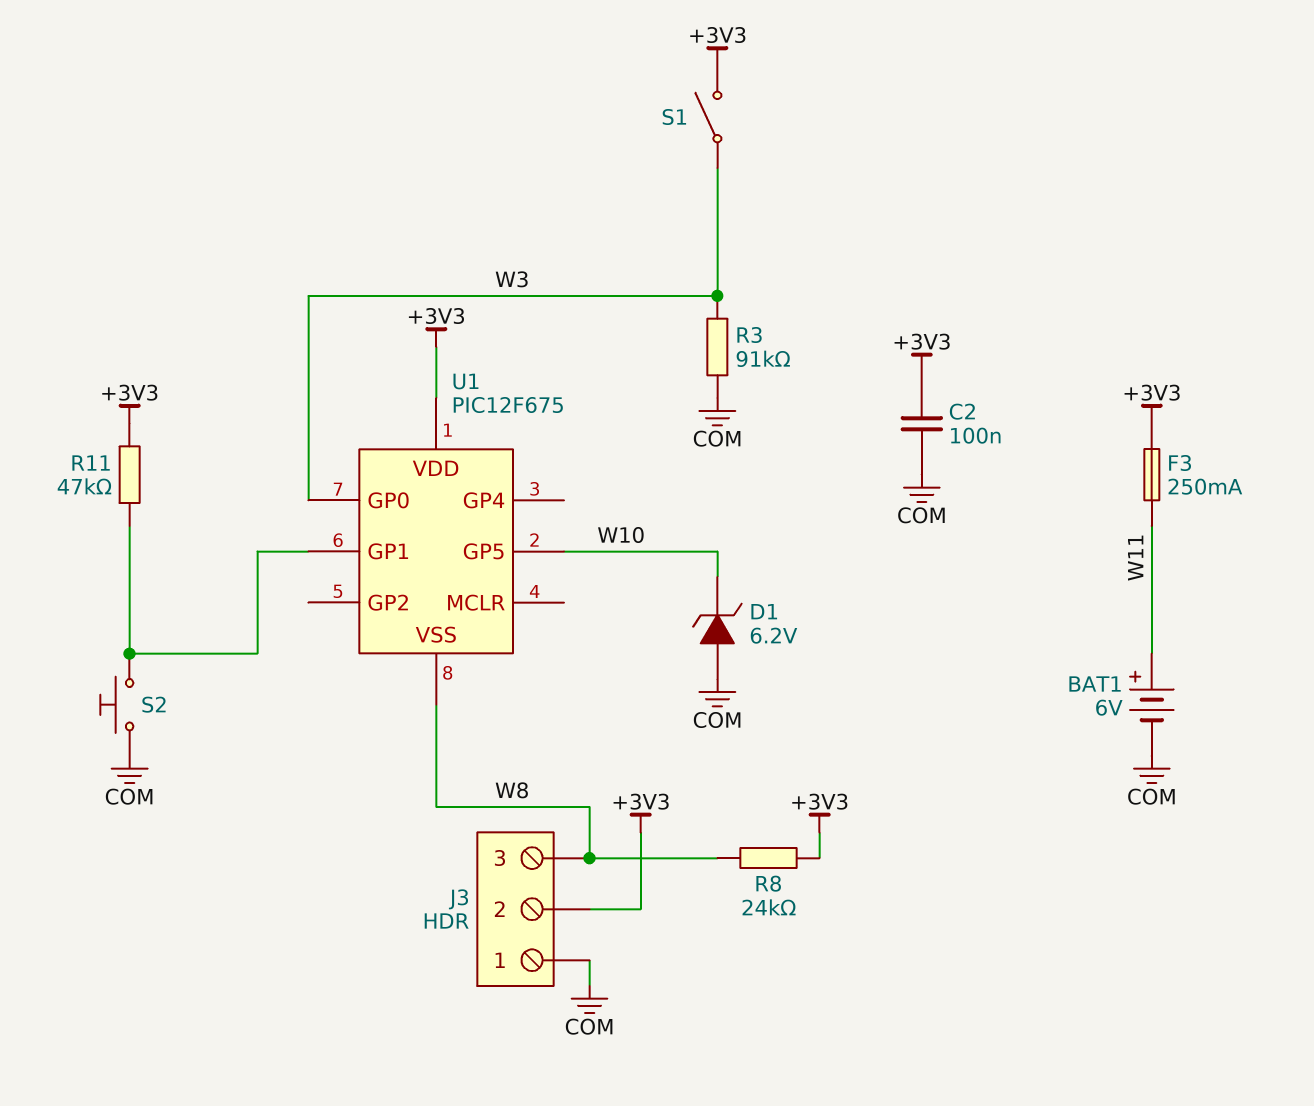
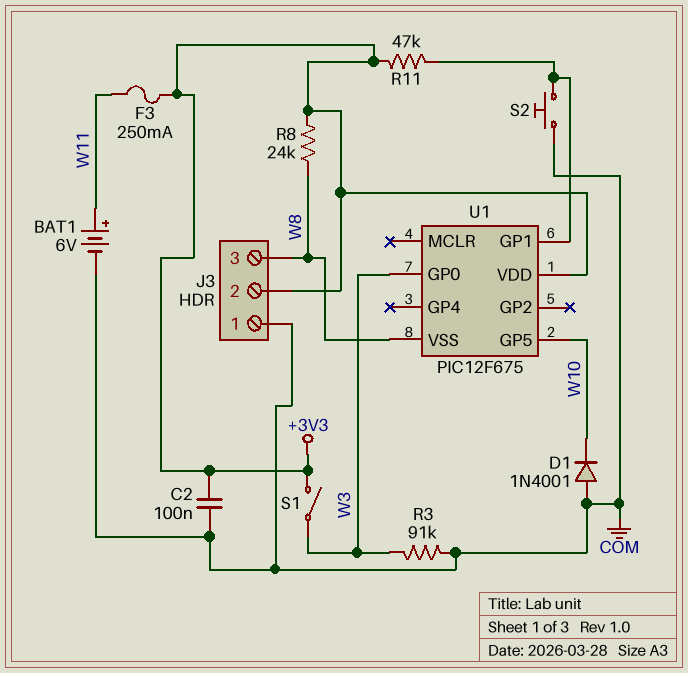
D1: zener 6.2V (A COM, K W10) -> diode 1N4001 (A COM, K W10)

